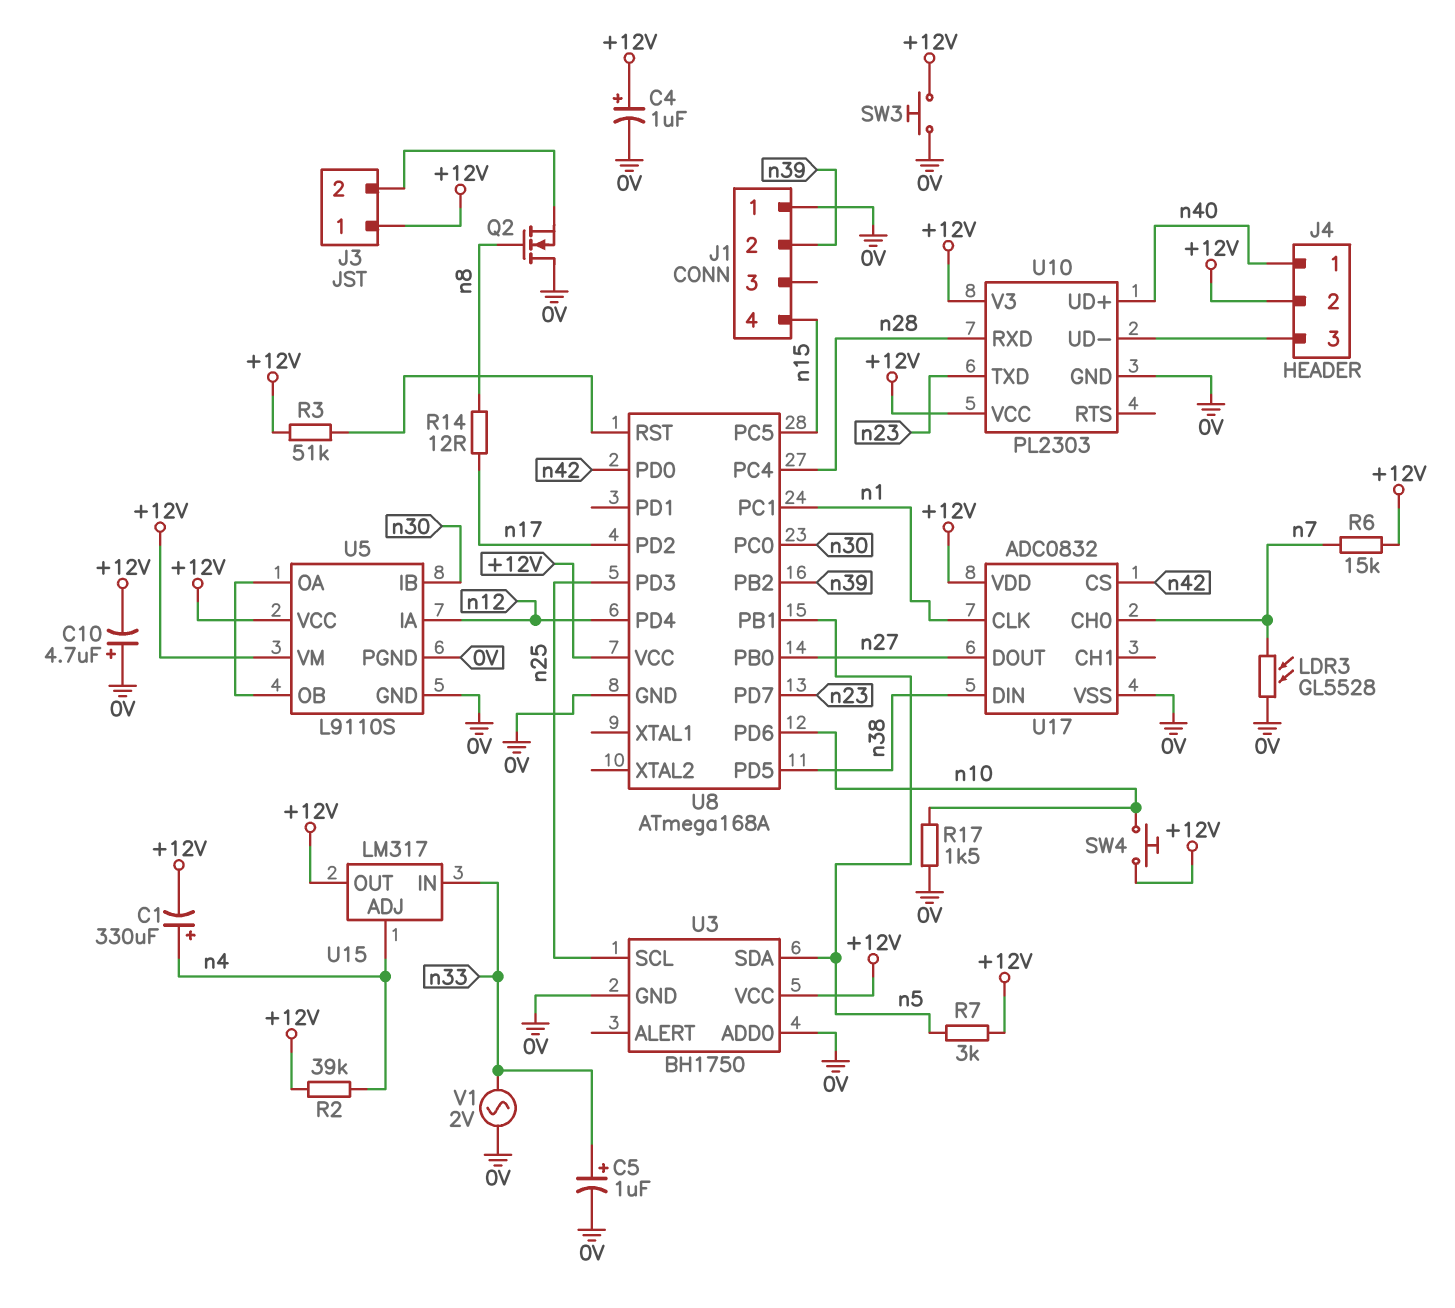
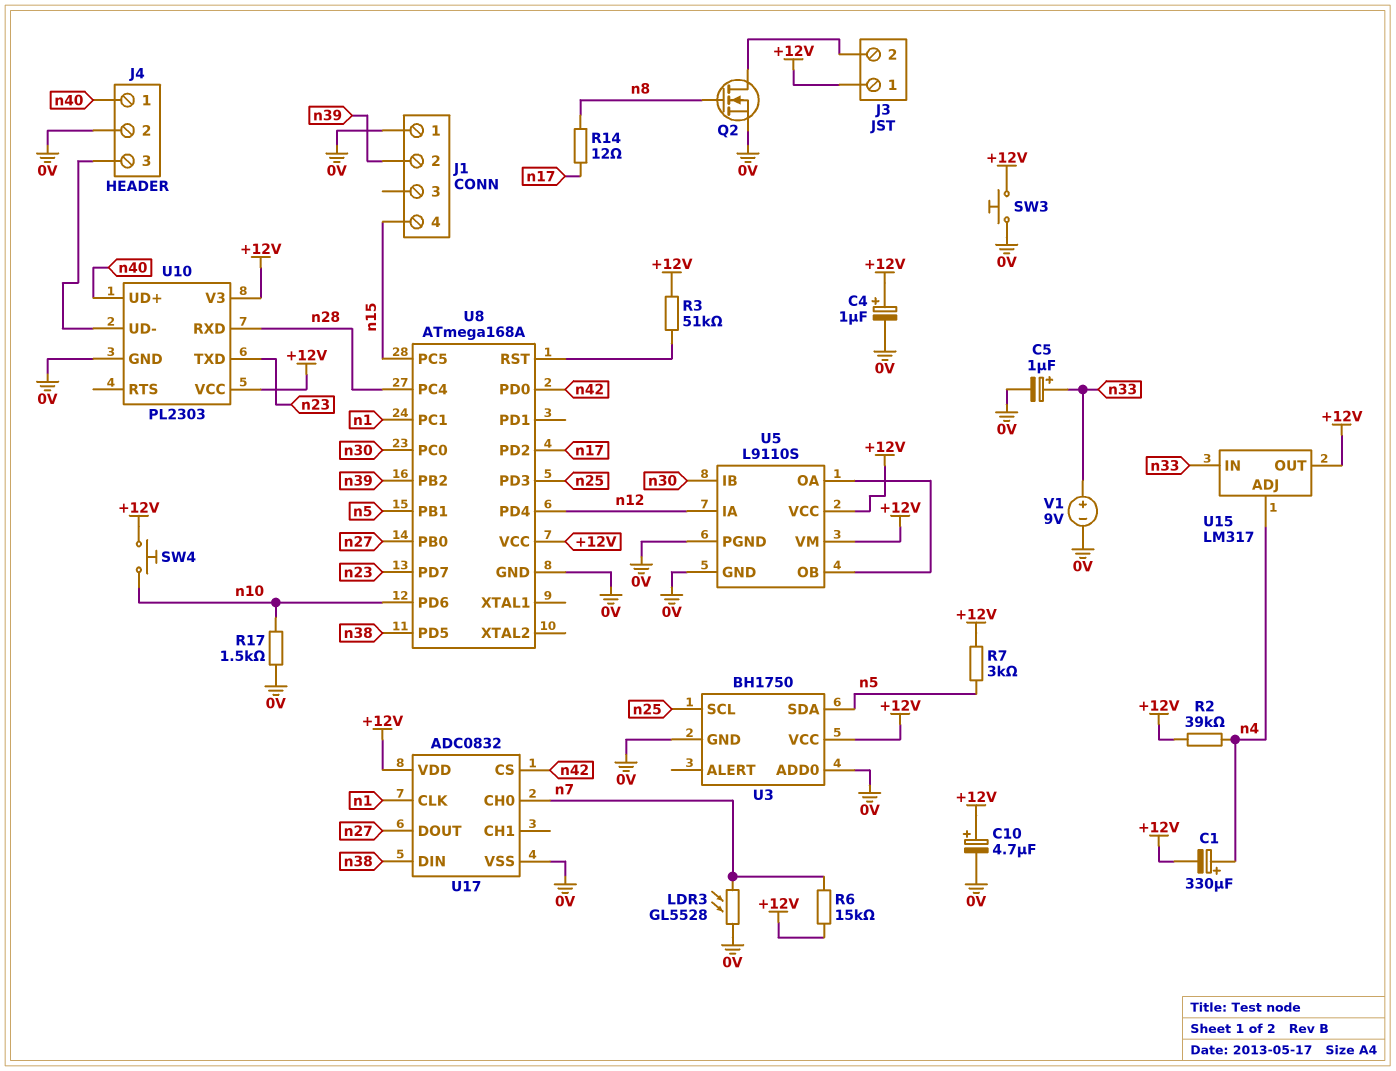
C10: 4.7uF (plus 0V, minus +12V) -> 4.7uF (plus +12V, minus 0V)
J4 pin 2: +12V -> 0V
Q2: NMOS (G n8, D 0V, S J3/2) -> NMOS (G n8, D J3/2, S 0V)
V1: AC 2V (0V, n33) -> 9V (plus n33, minus 0V)

